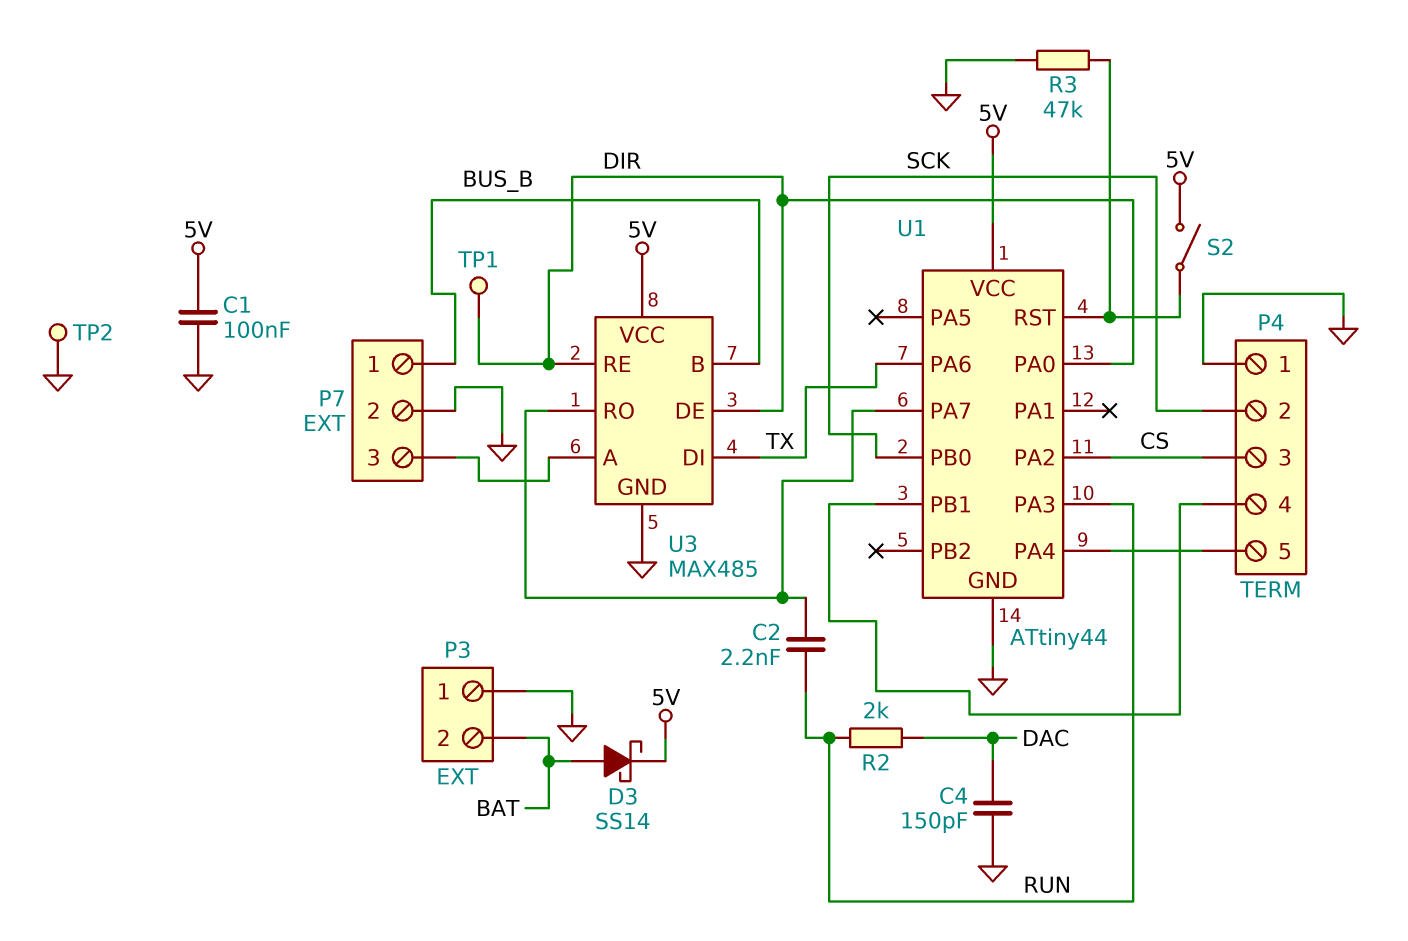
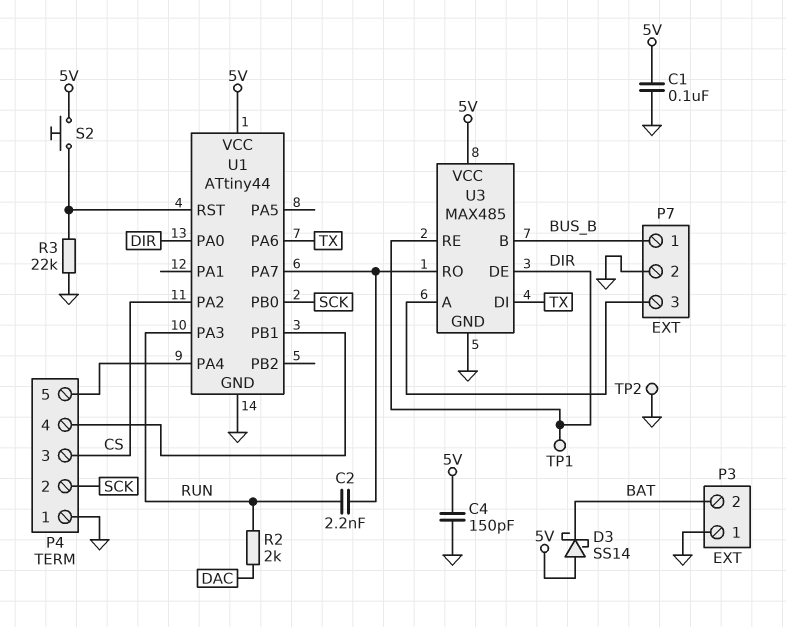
C4: 150pF (DAC, GND) -> 150pF (5V, GND)
D3: schottky SS14 (A BAT, K 5V) -> schottky SS14 (A 5V, K BAT)
R3: 47k (GND, U1/RST) -> 22k (GND, U1/RST)
S2: switch (5V, U1/RST) -> button (5V, U1/RST)

